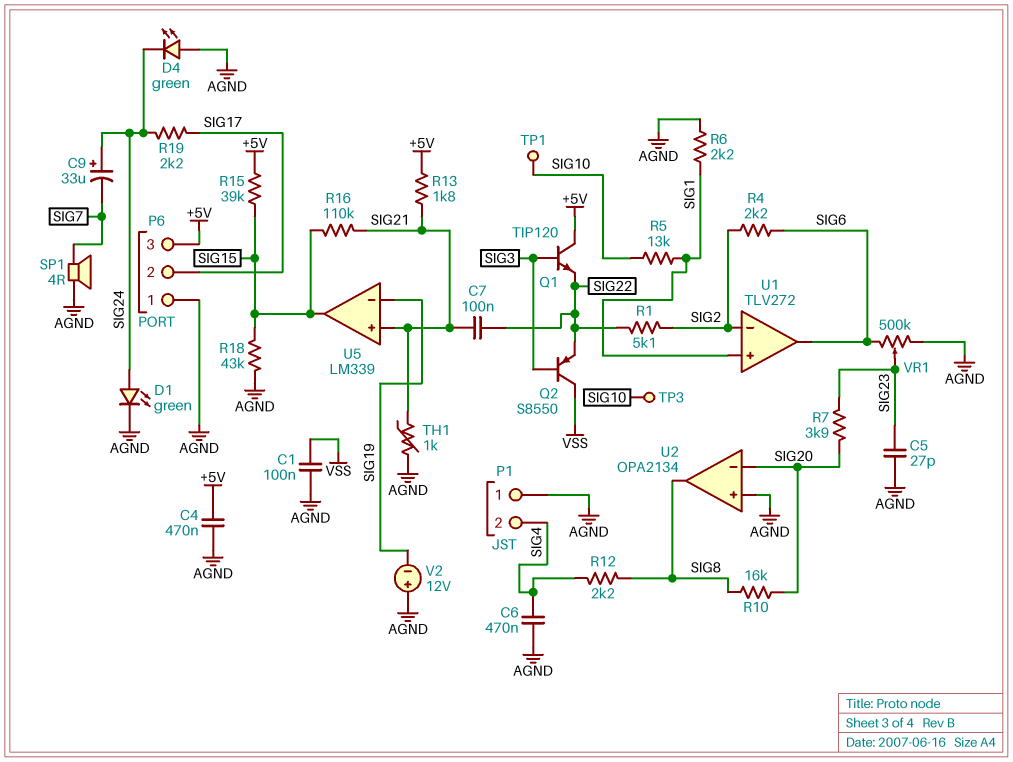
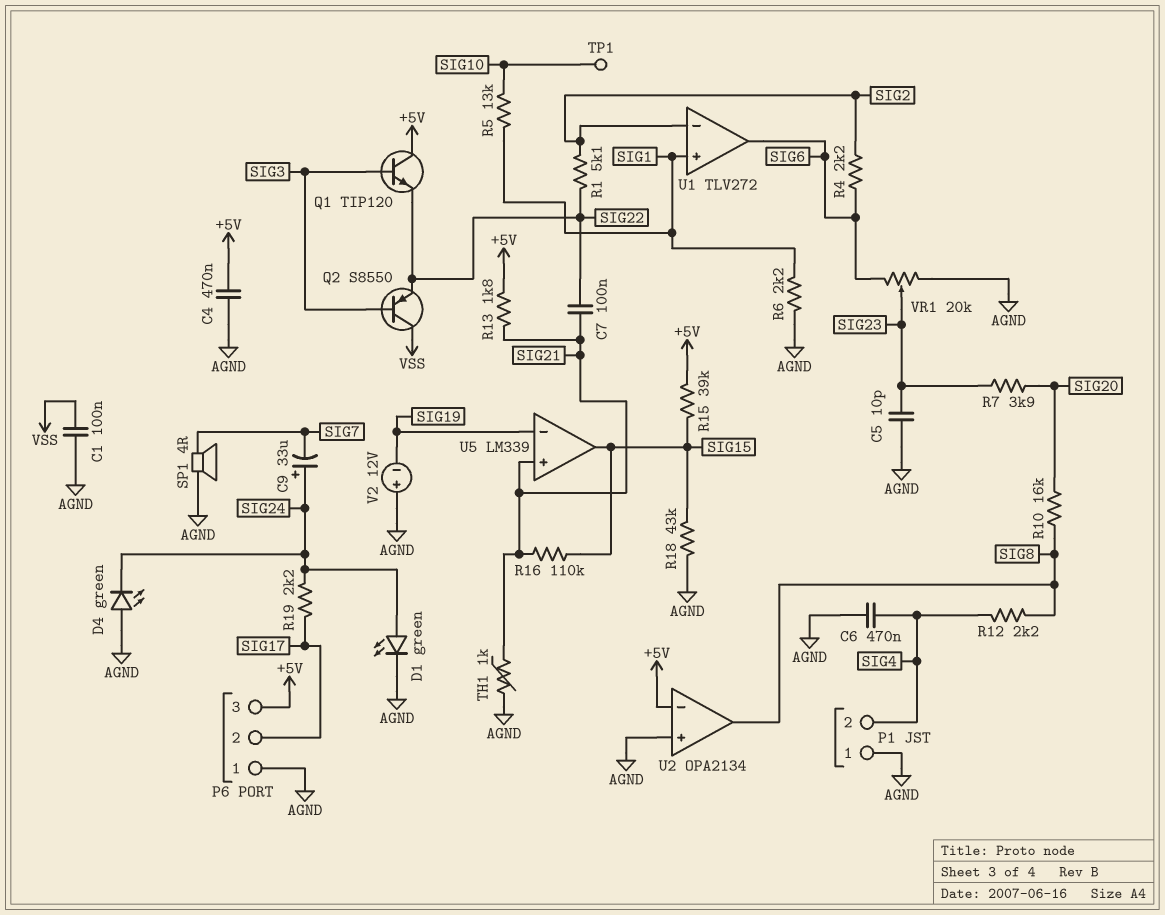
C5: 27pF (AGND, SIG23) -> 10pF (AGND, SIG23)
TP3: test point (SIG10) -> none
U2 pin in-: SIG20 -> +5V
VR1: 500k (AGND, SIG6, wiper SIG23) -> 20k (AGND, SIG6, wiper SIG23)

